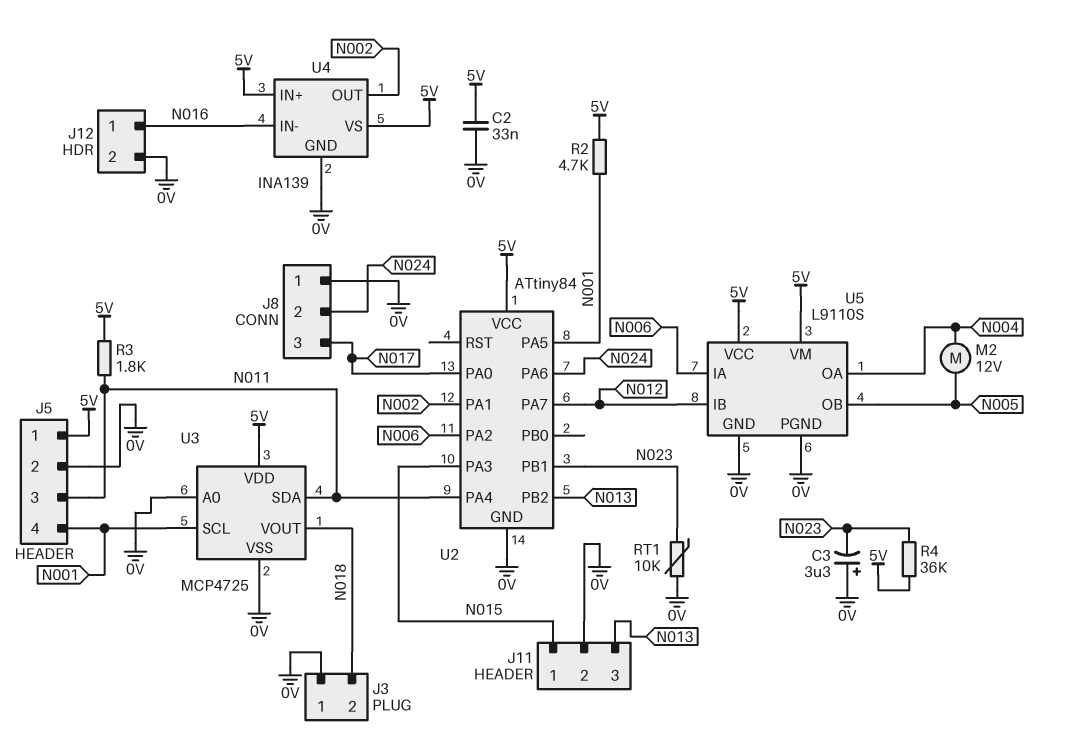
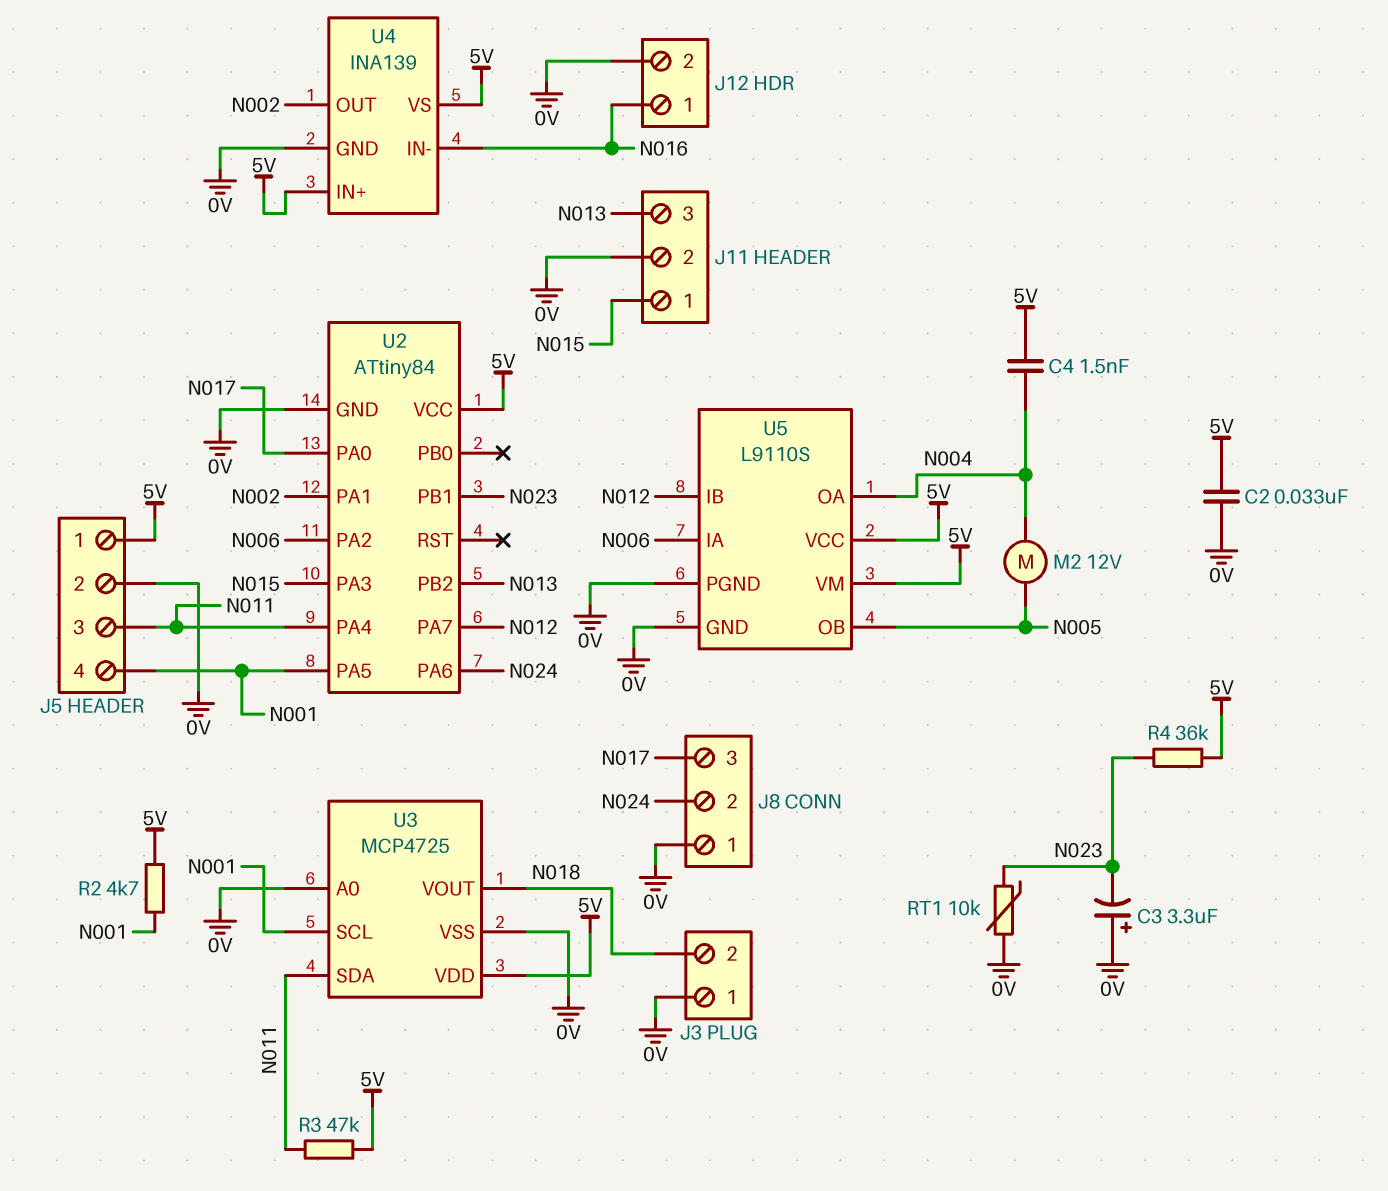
C4: none -> 1.5nF (5V, N004)
R3: 1.8k (5V, N011) -> 47k (5V, N011)

